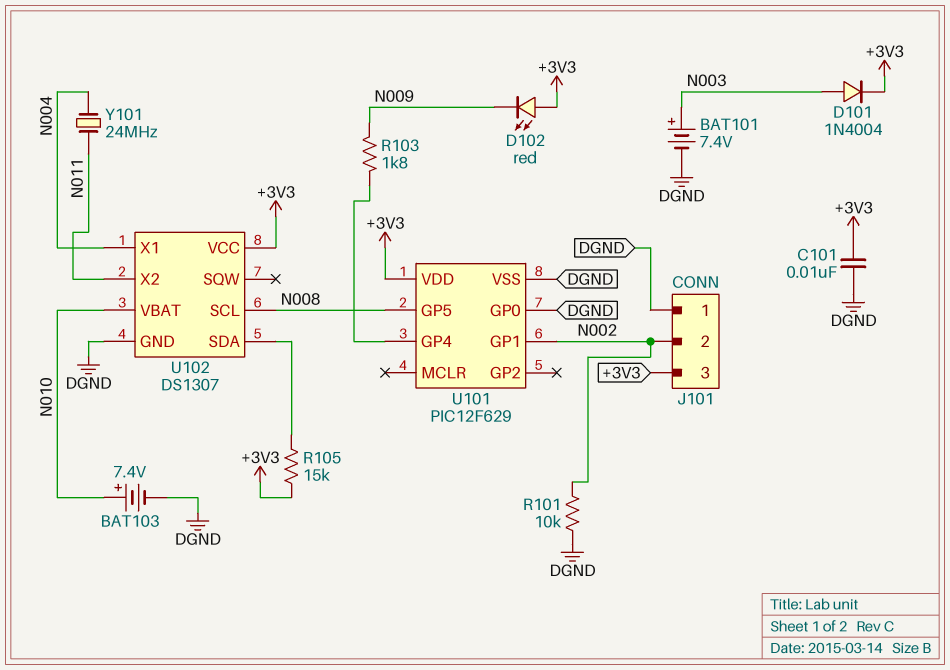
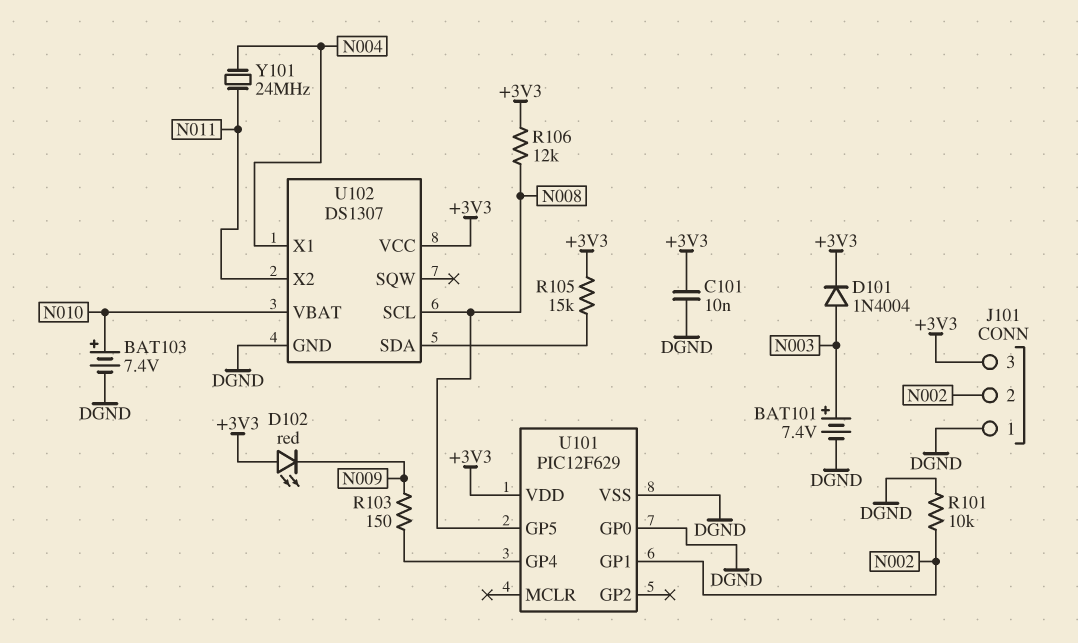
R103: 1.8k (N009, U101/GP4) -> 150 (N009, U101/GP4)
R106: none -> 12k (+3V3, N008)

